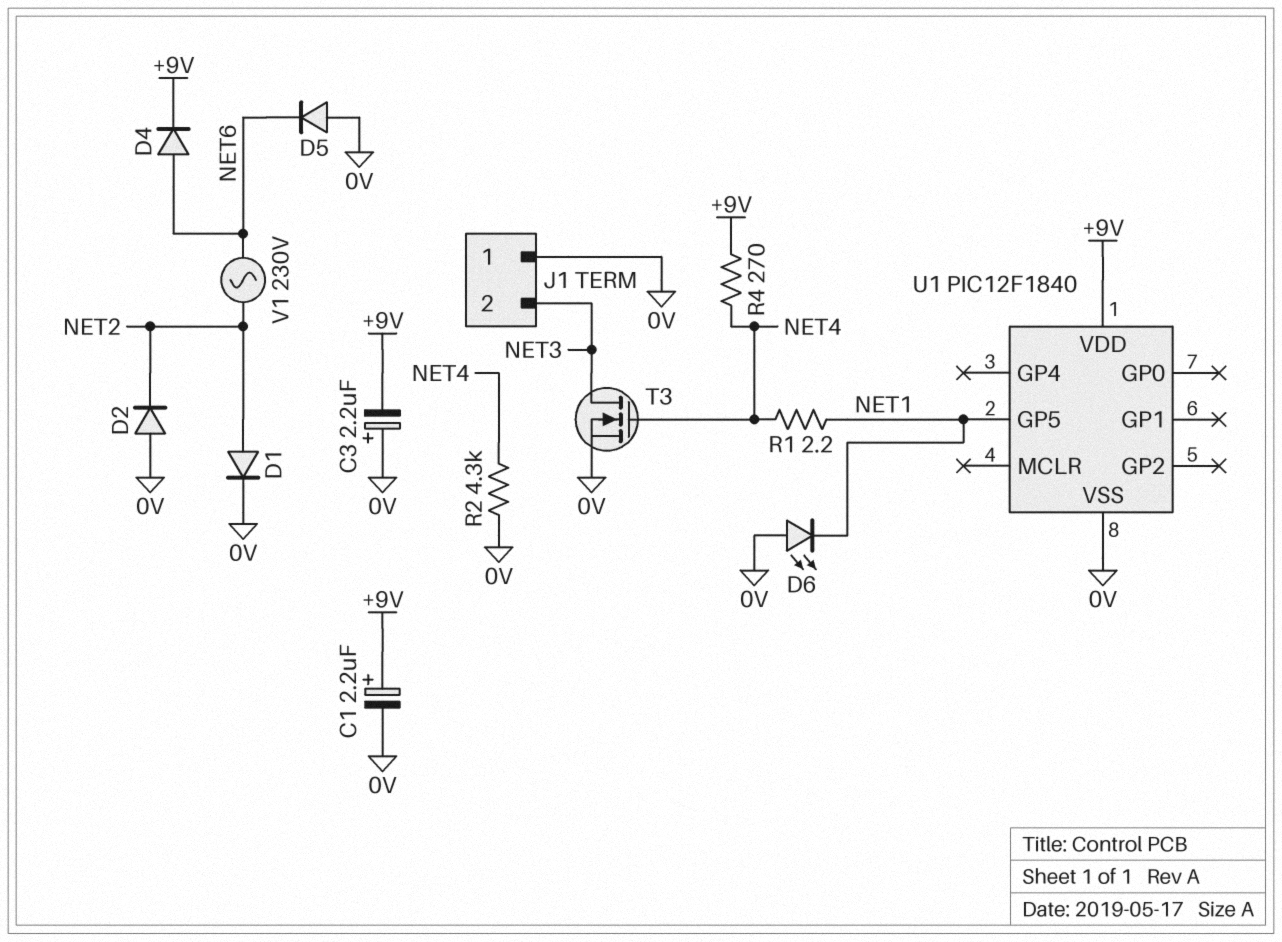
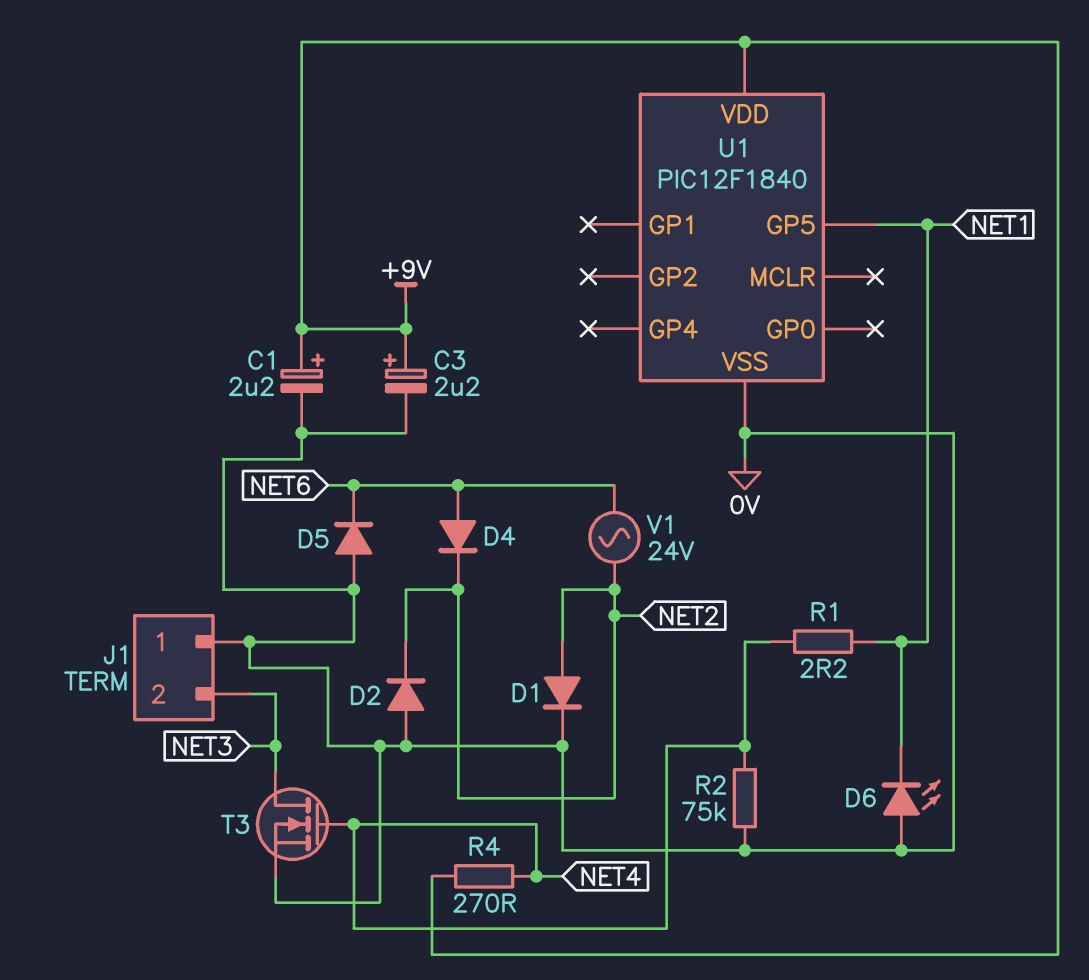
C3: 2.2uF (plus 0V, minus +9V) -> 2.2uF (plus +9V, minus 0V)
D4: diode (A NET6, K +9V) -> diode (A NET6, K NET2)
R2: 4.3k (0V, NET4) -> 75k (0V, NET4)
V1: AC 230V (NET2, NET6) -> AC 24V (NET2, NET6)

